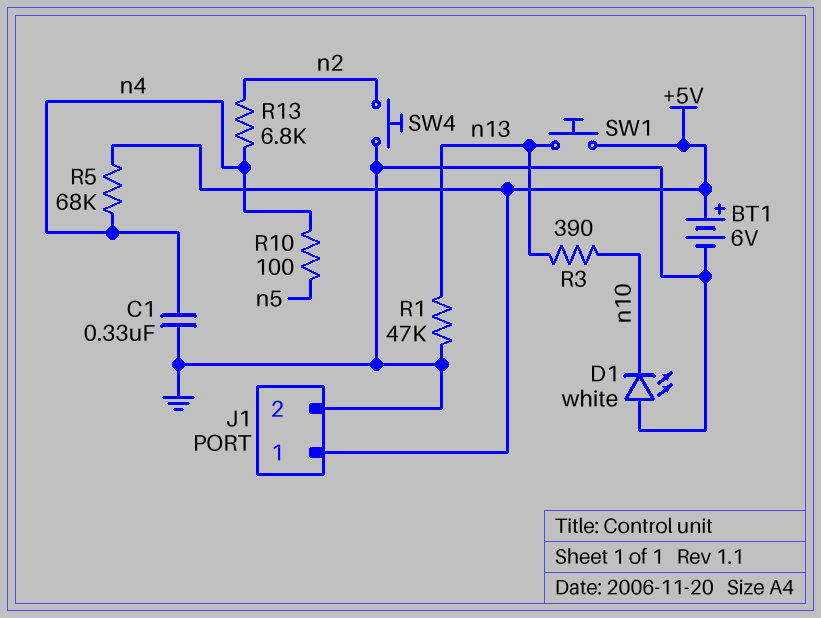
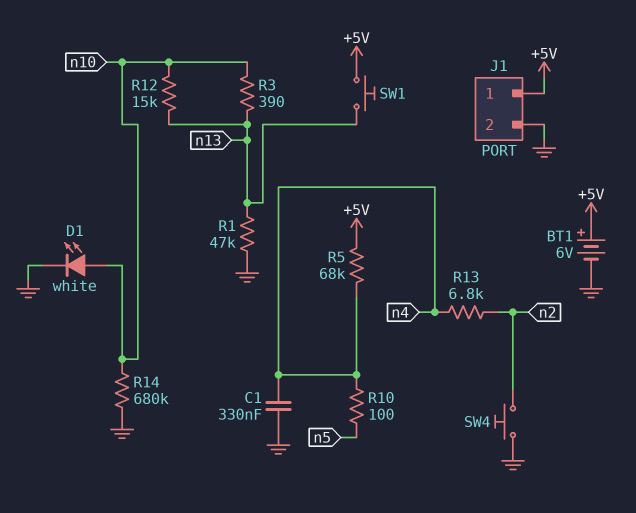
D1: LED white (A GND, K n10) -> LED white (A n10, K GND)
R12: none -> 15k (n10, n13)
R14: none -> 680k (GND, n10)

